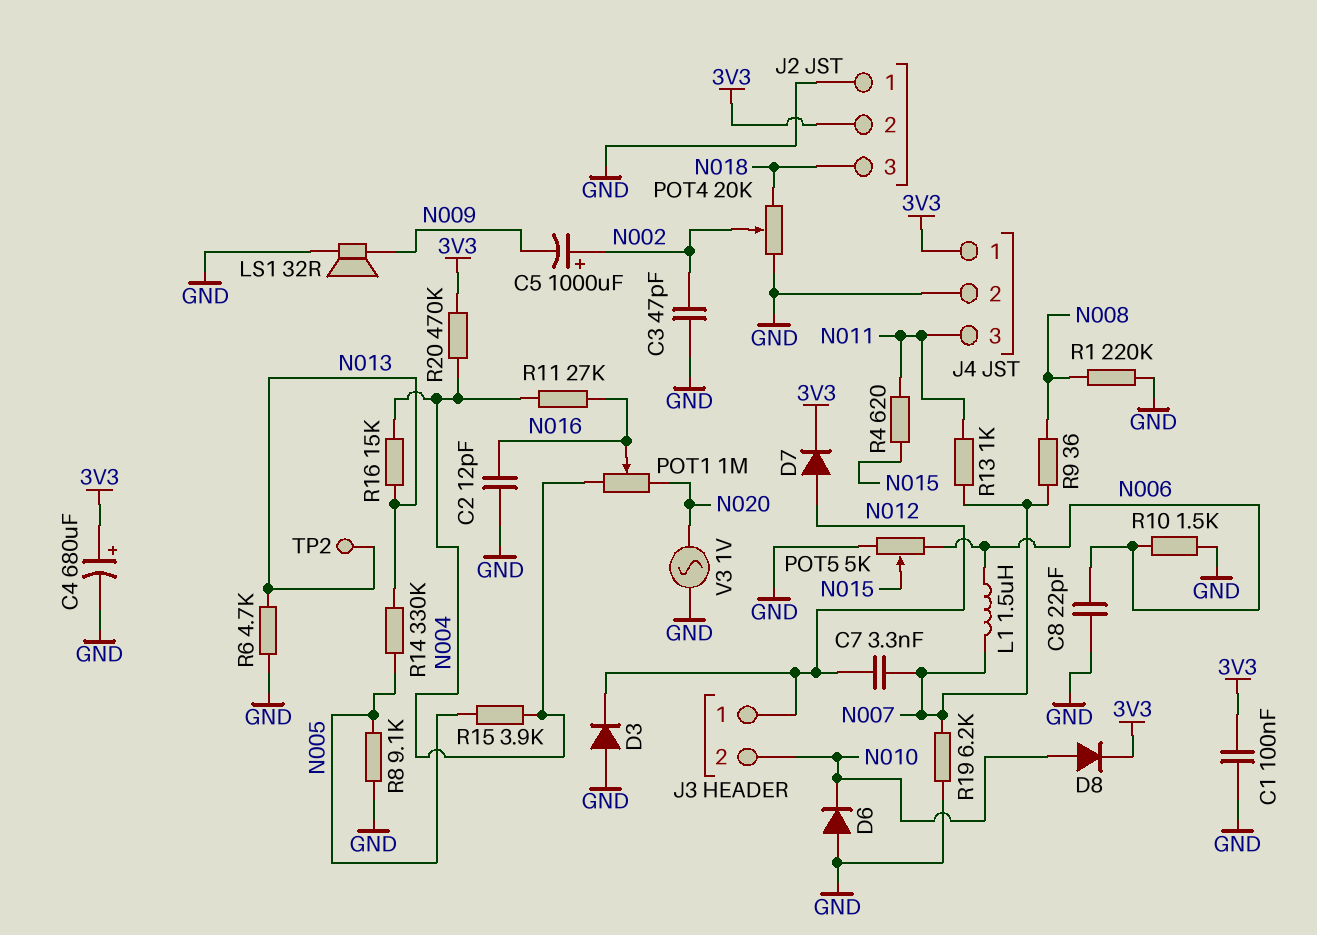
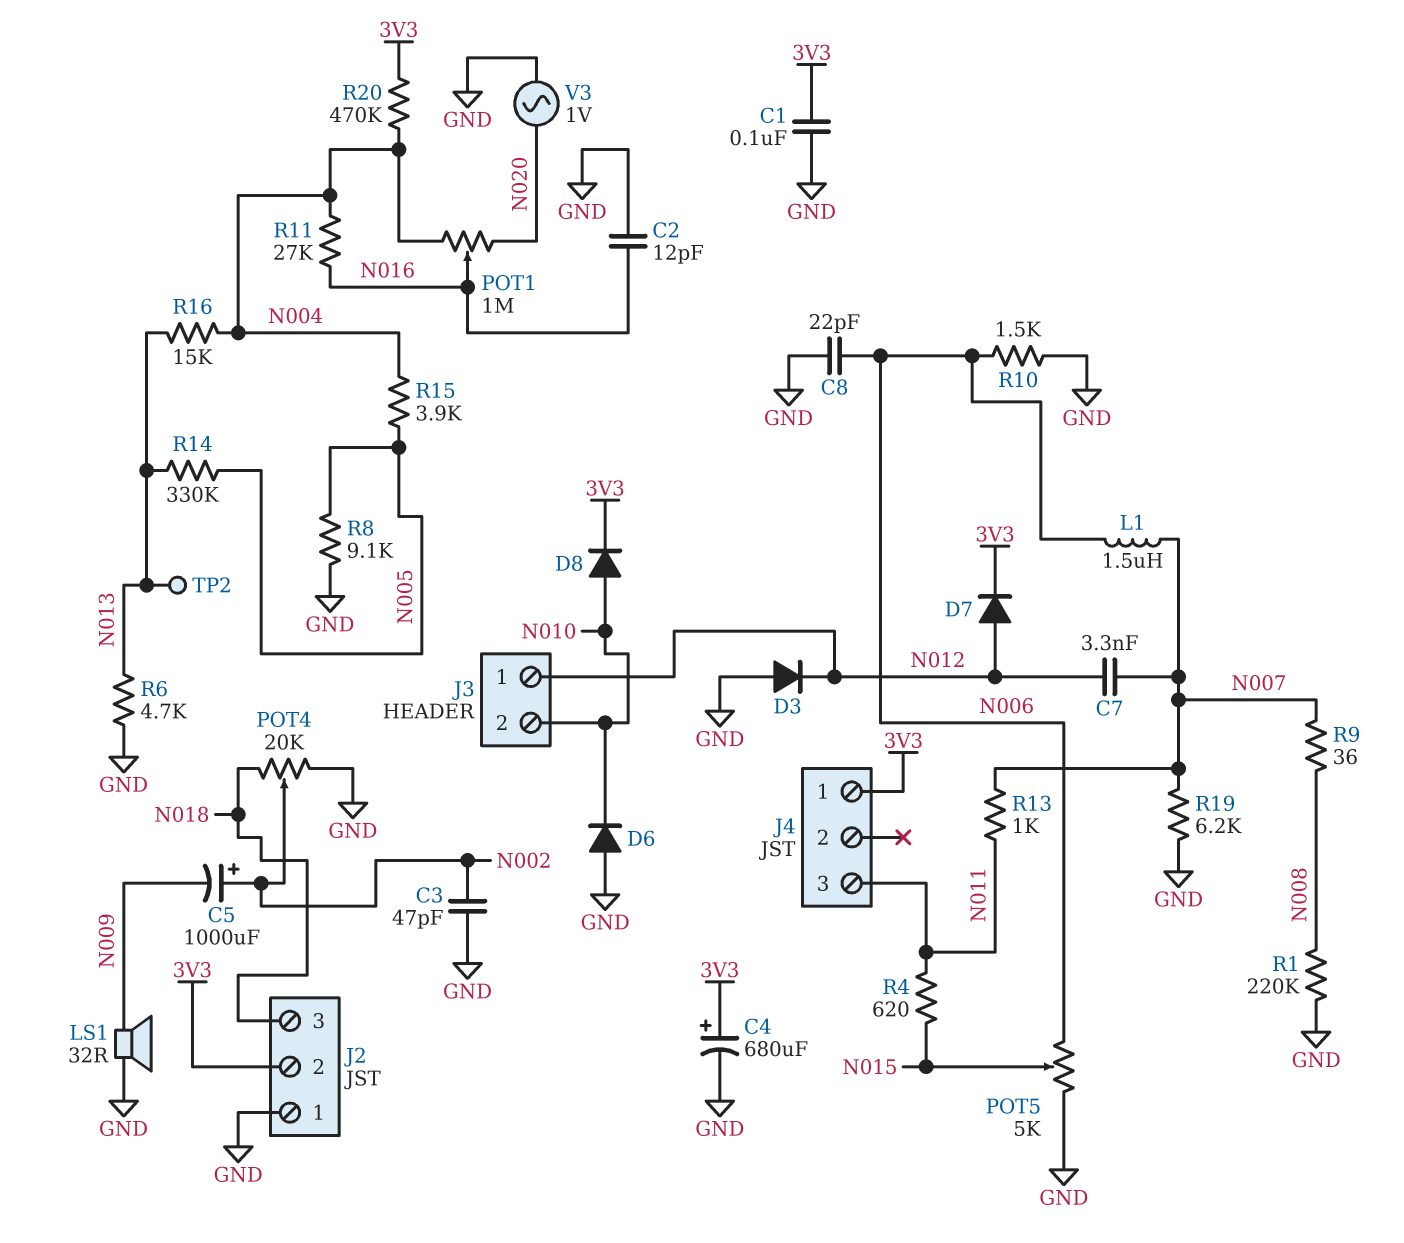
J4 pin 2: GND -> none

